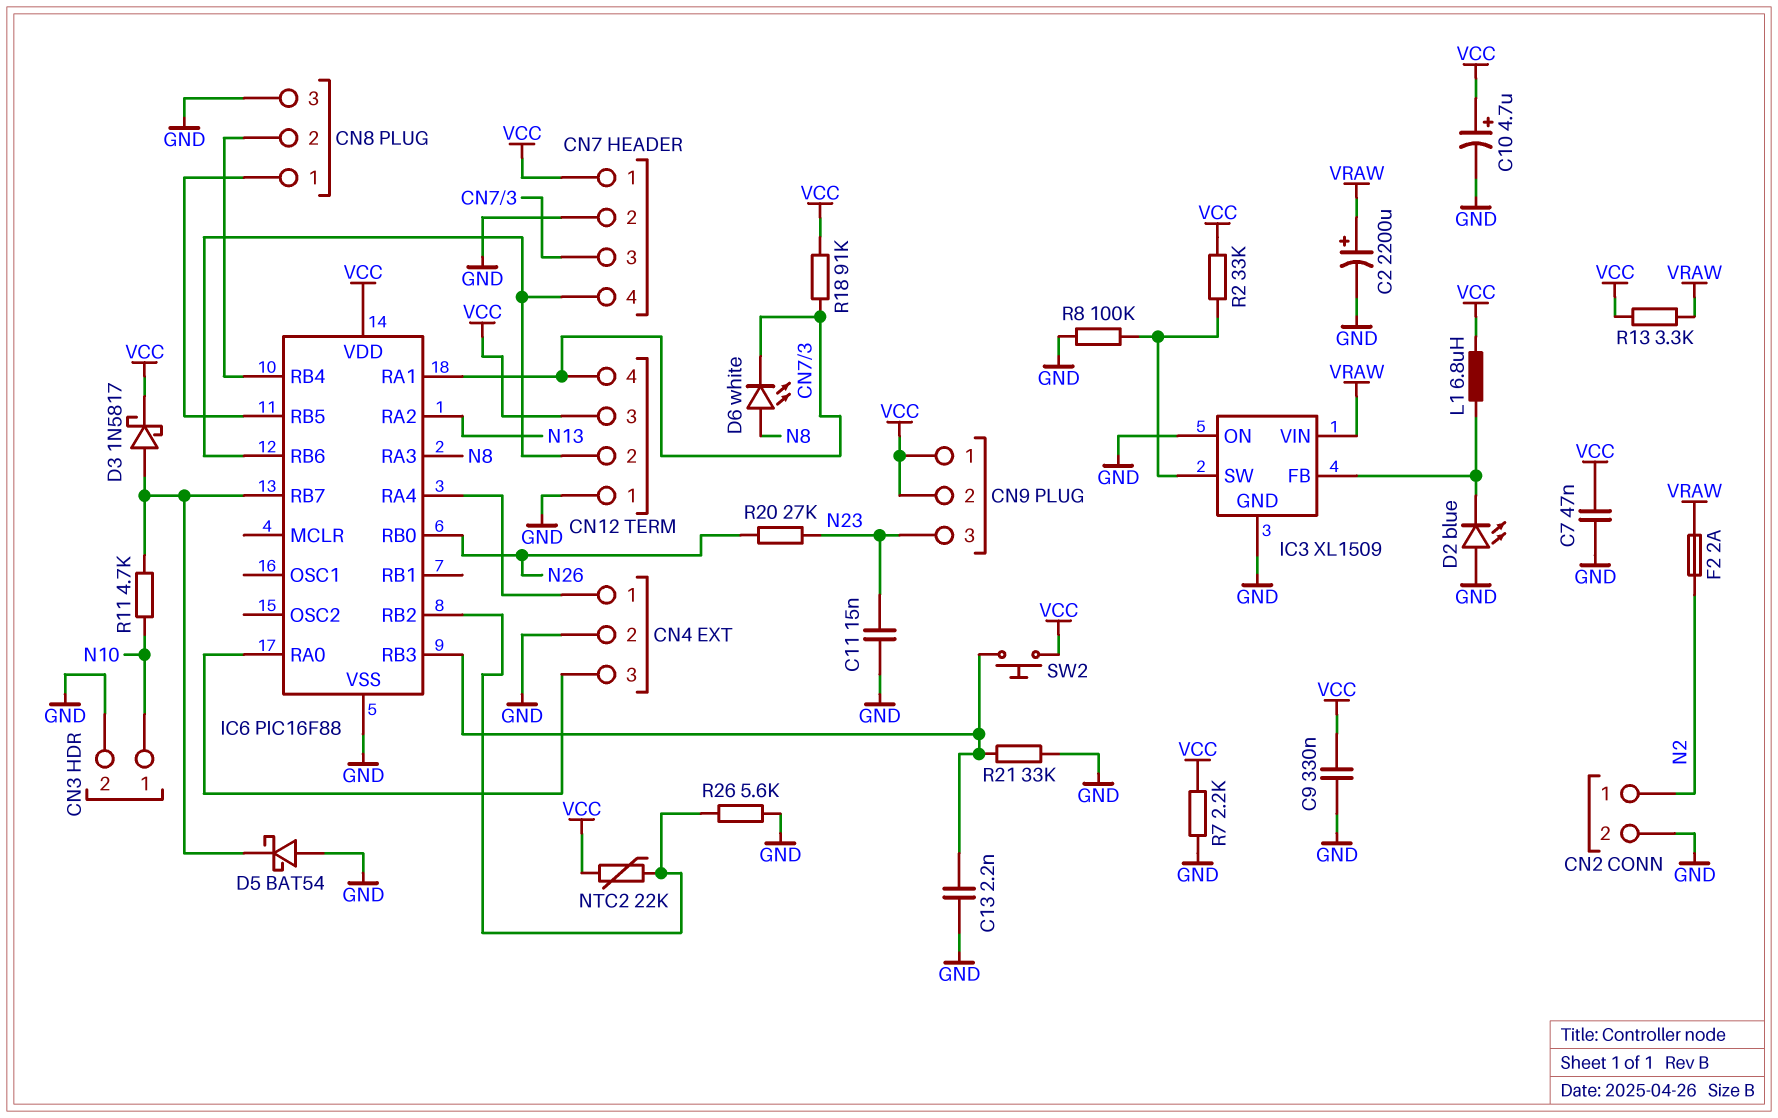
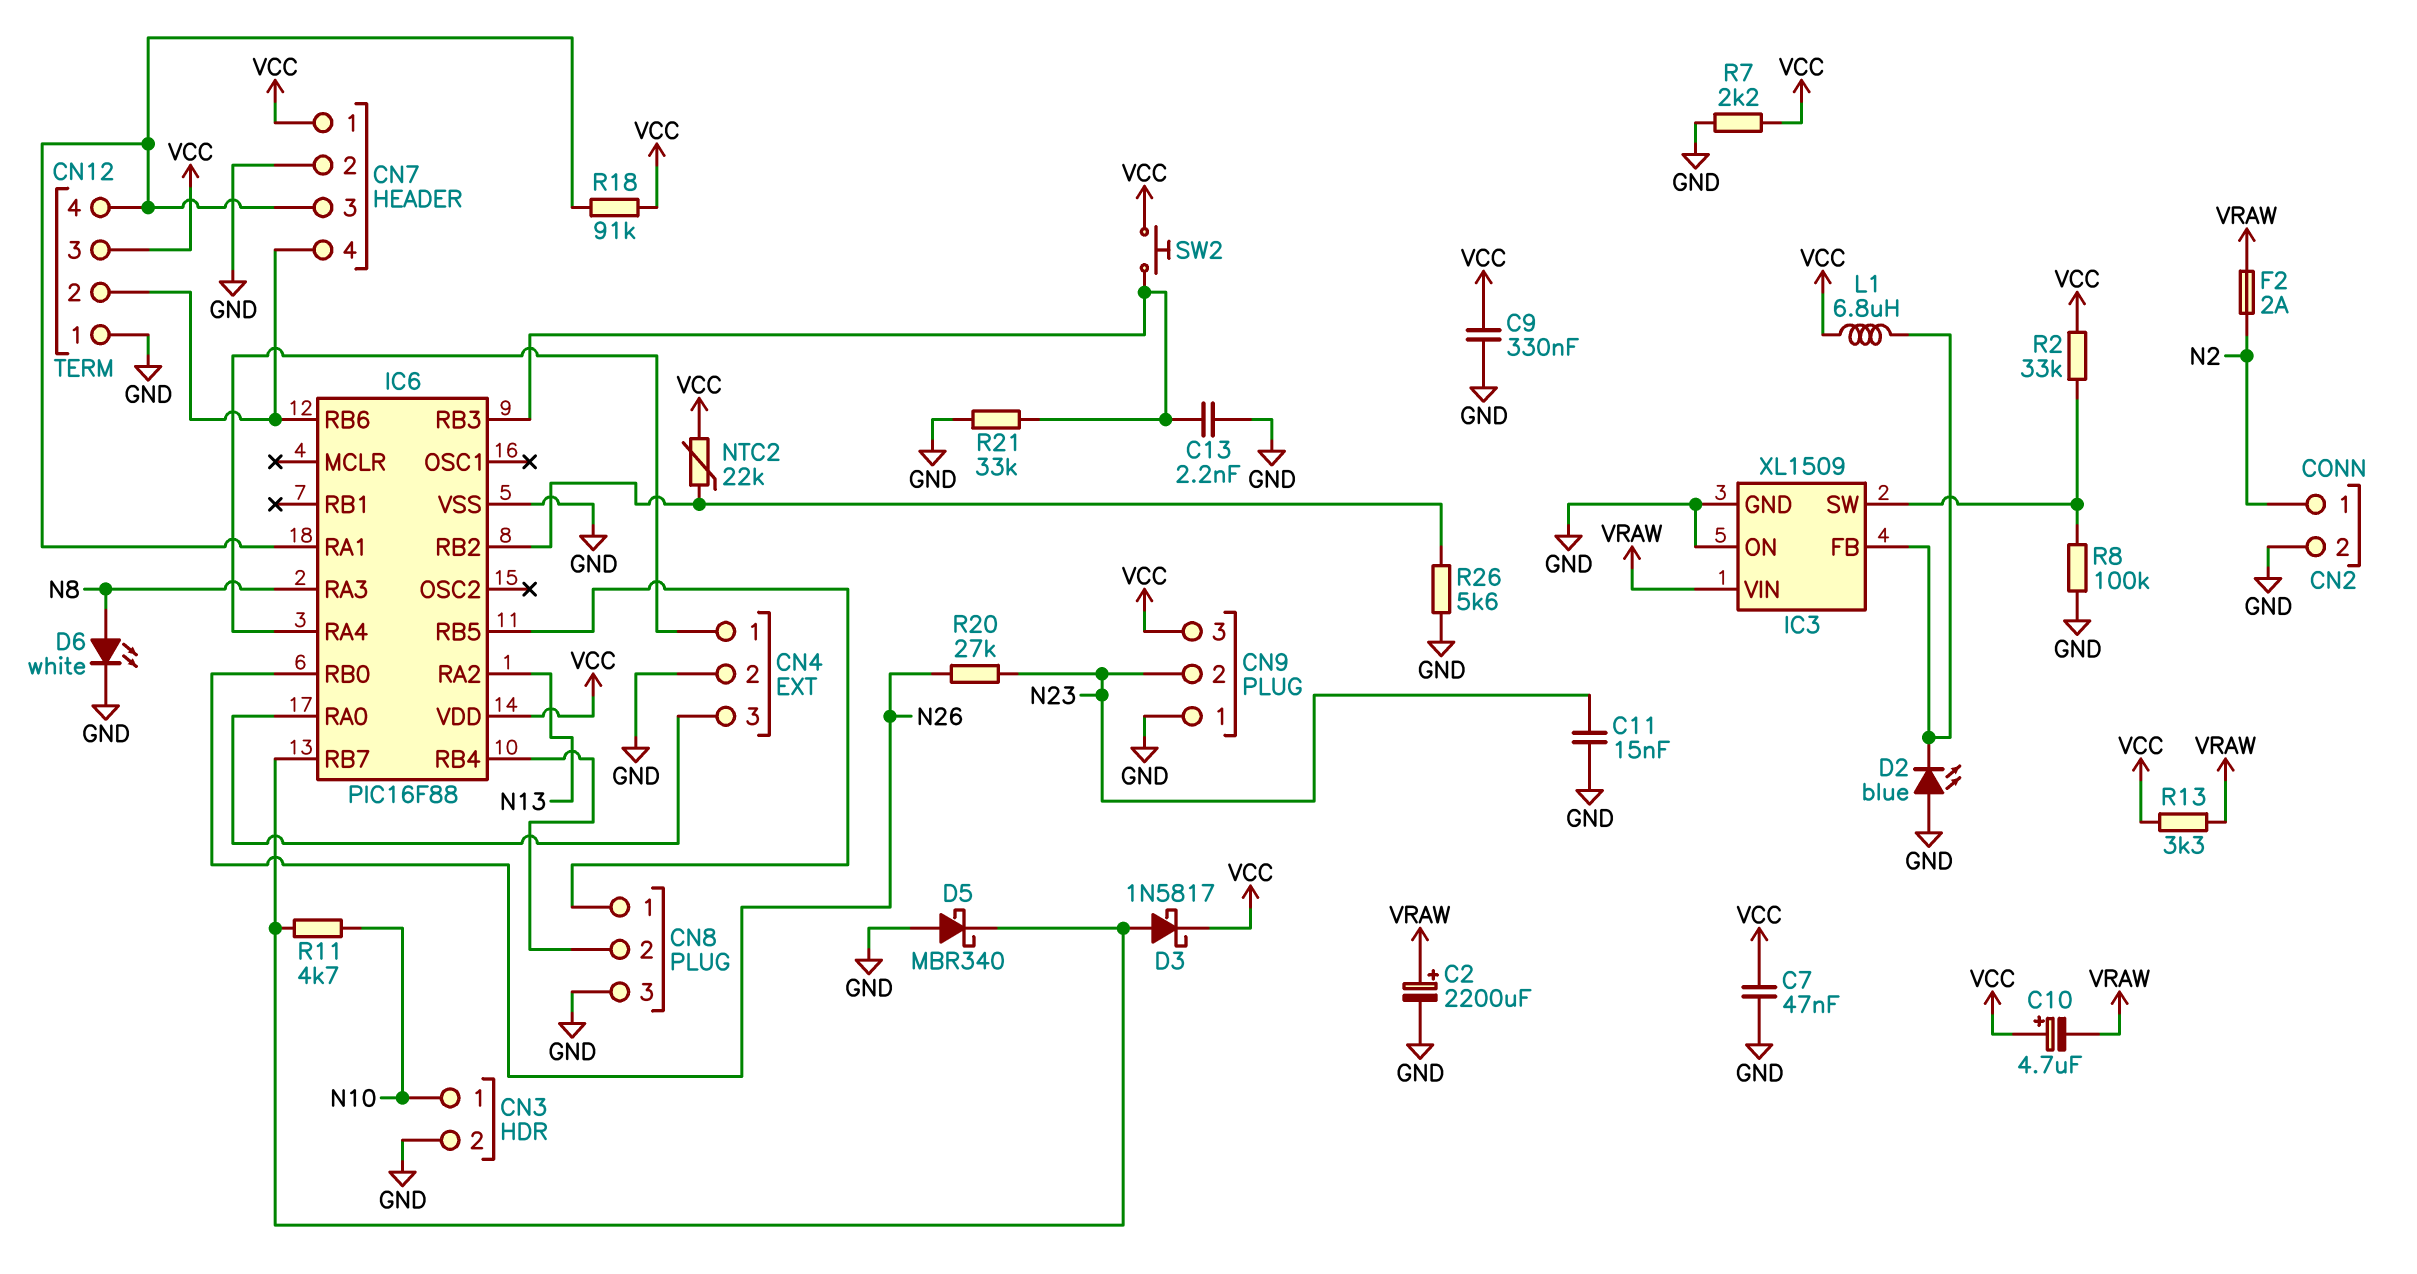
C10: 4.7uF (plus VCC, minus GND) -> 4.7uF (plus VCC, minus VRAW)
CN9 pin 1: VCC -> GND
CN9 pin 2: VCC -> N23
CN9 pin 3: N23 -> VCC
D5: schottky BAT54 (A GND, K IC6/RB7) -> schottky MBR340 (A GND, K IC6/RB7)
D6: LED white (A N8, K CN7/3) -> LED white (A N8, K GND)

